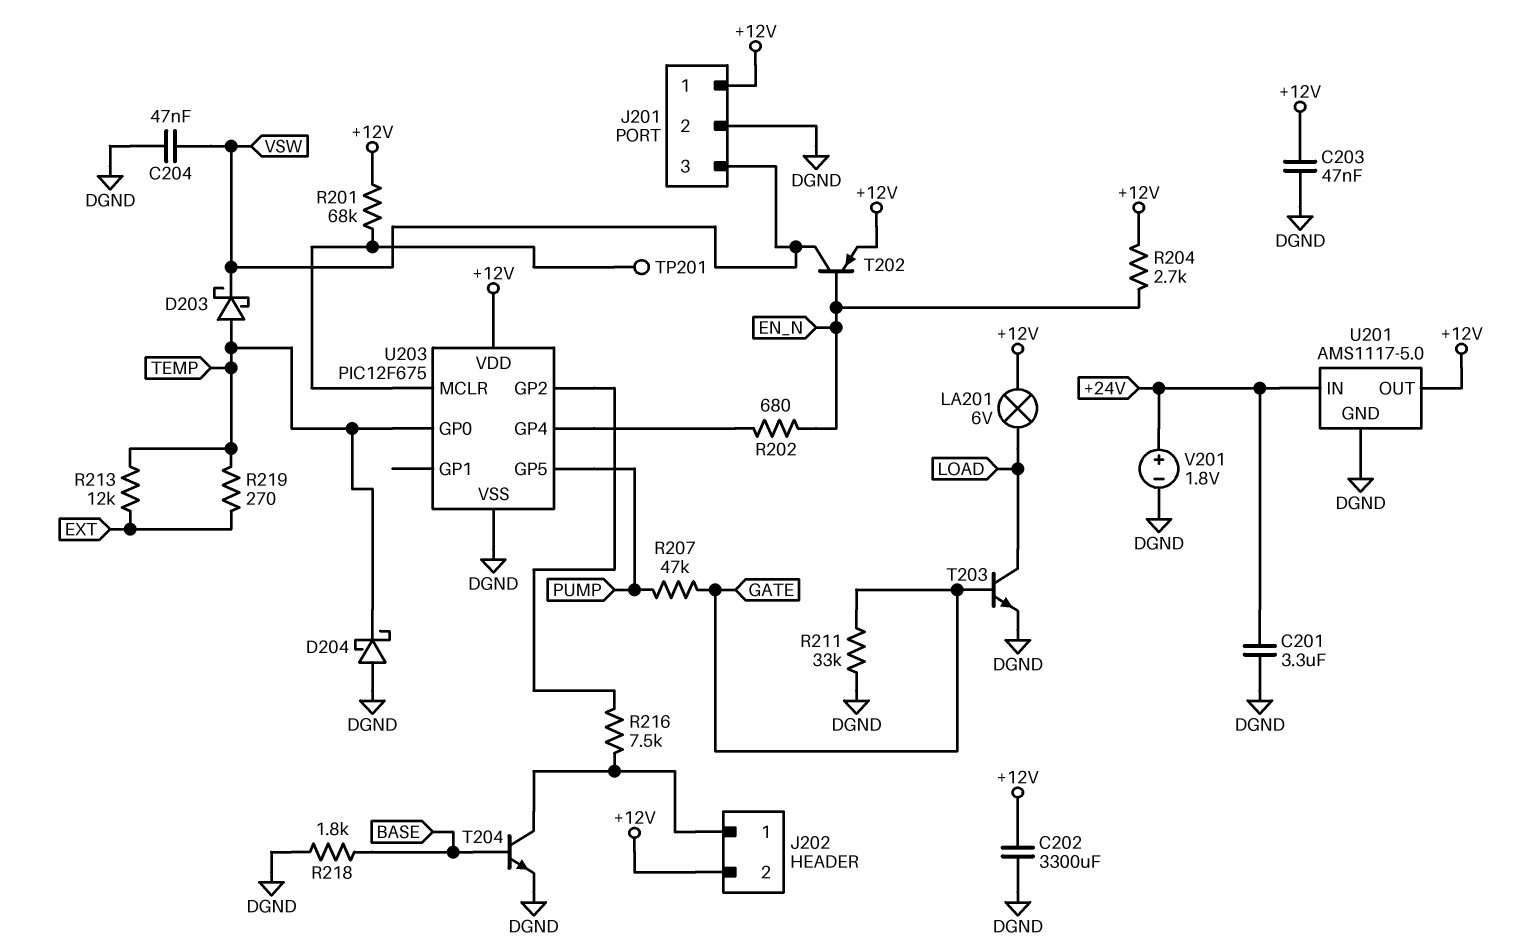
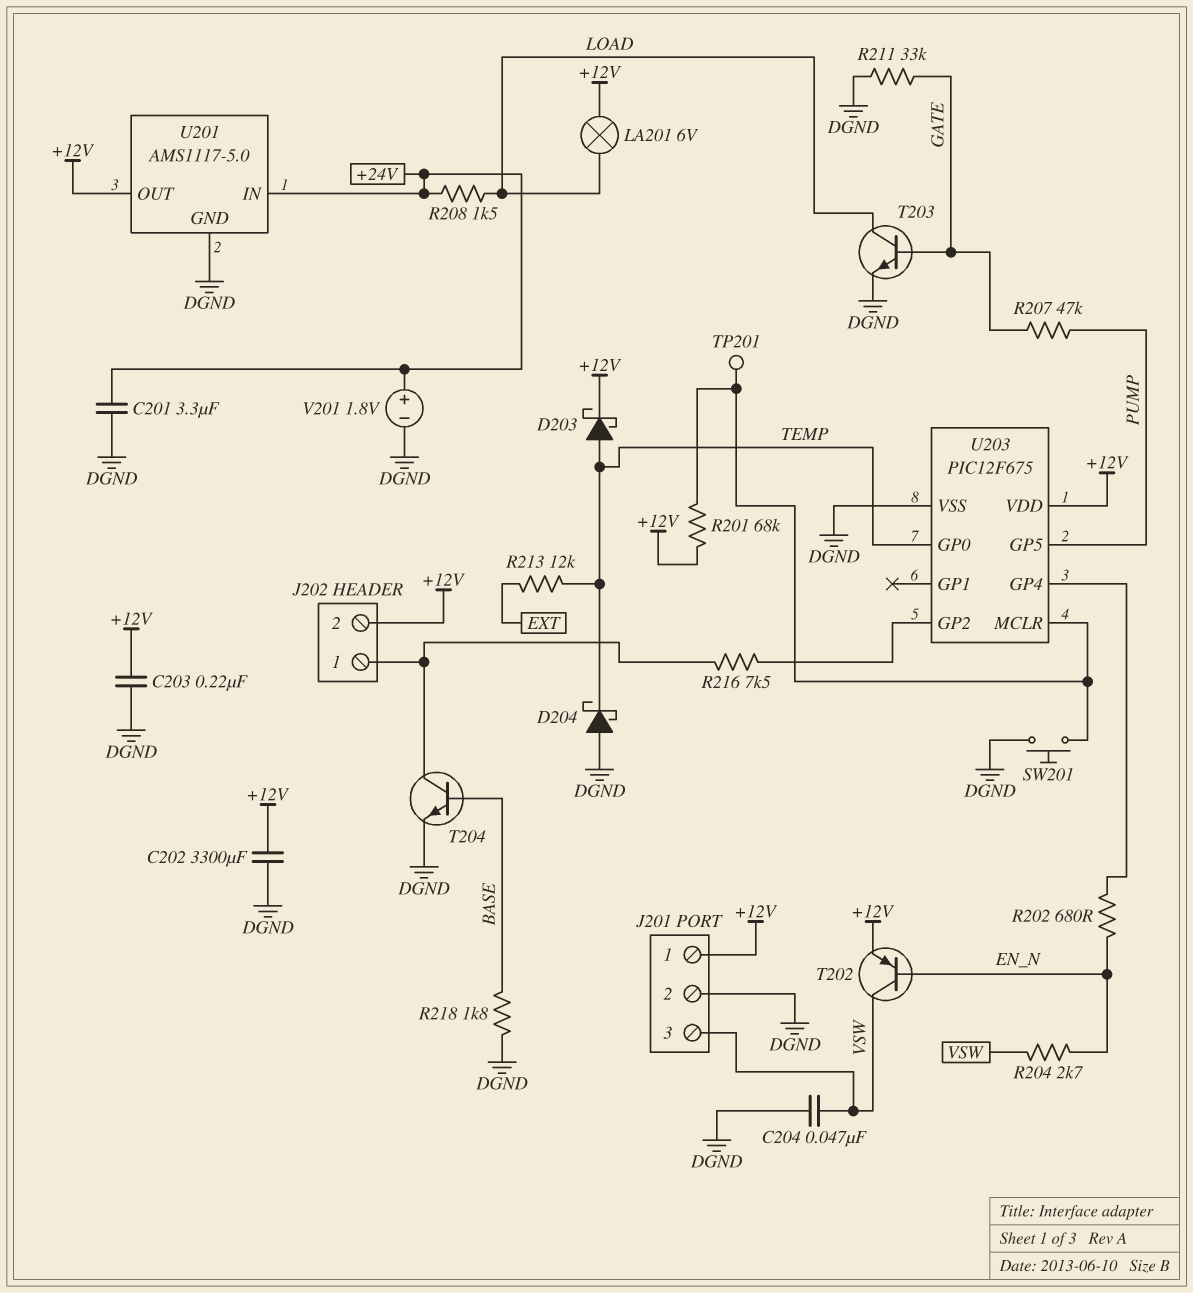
C203: 47nF (+12V, DGND) -> 220nF (+12V, DGND)
D203: schottky (A TEMP, K VSW) -> schottky (A TEMP, K +12V)
R204: 2.7k (+12V, EN_N) -> 2.7k (EN_N, VSW)
R208: none -> 1.5k (+24V, LOAD)
R219: 270 (EXT, TEMP) -> none
SW201: none -> button (DGND, U203/MCLR)

